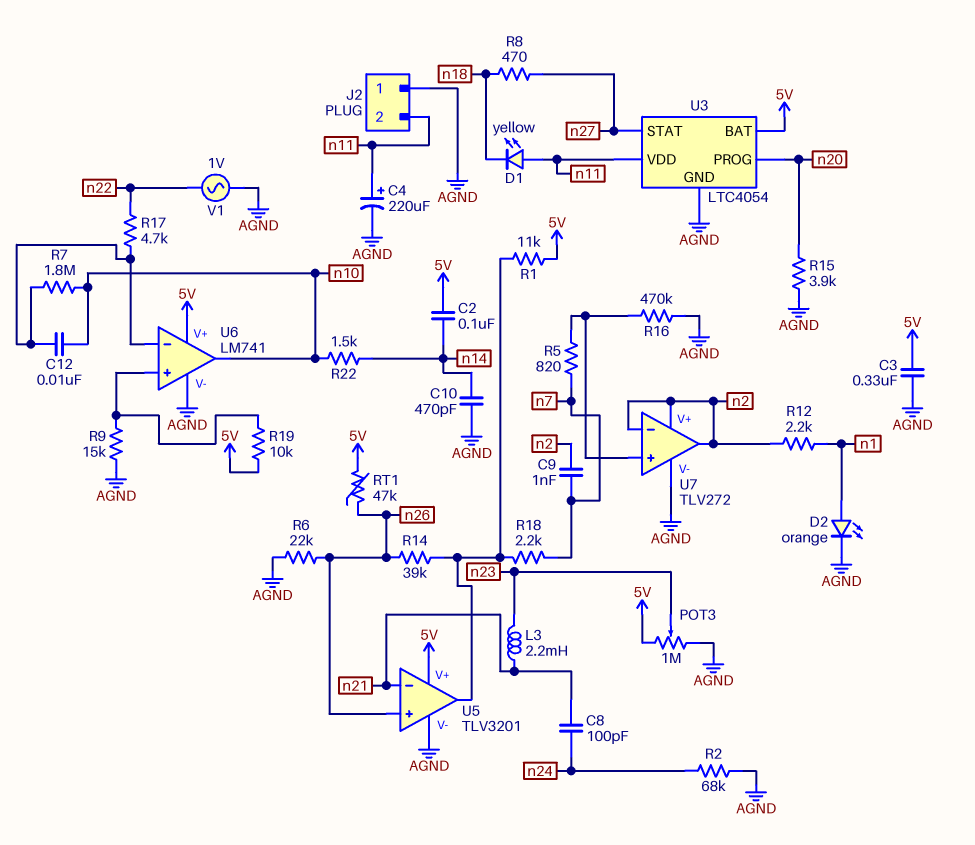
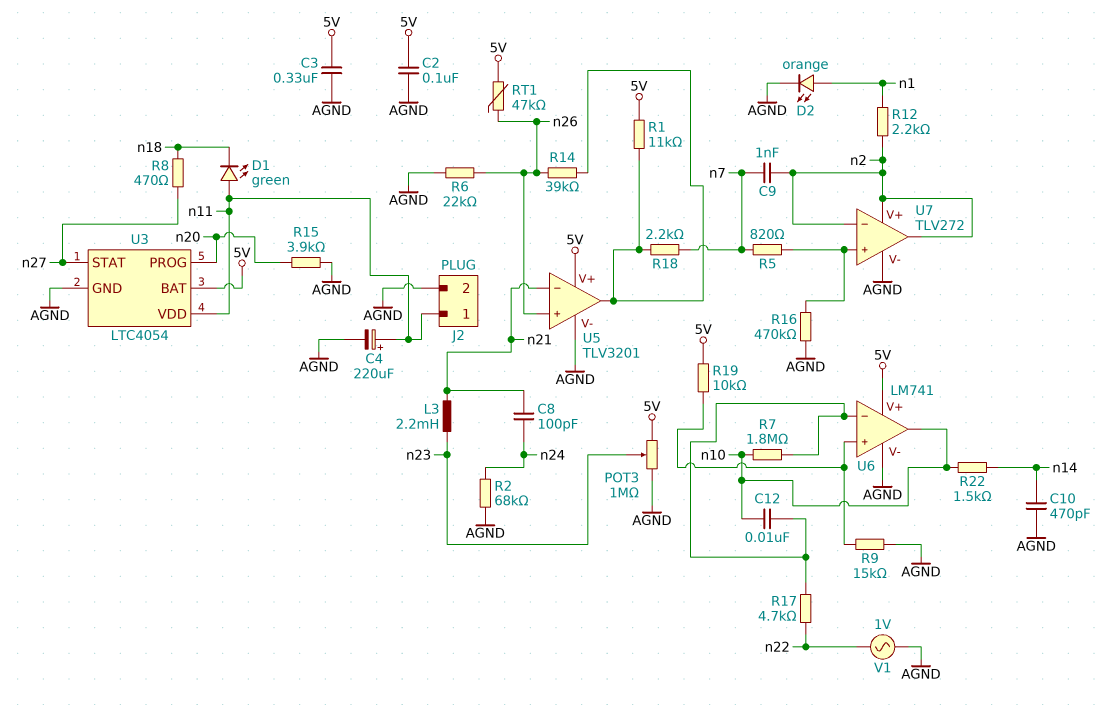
C2: 100nF (5V, n14) -> 100nF (5V, AGND)
D1: LED yellow (A n11, K n18) -> LED green (A n11, K n18)
J2 pin 1: AGND -> n11
J2 pin 2: n11 -> AGND

